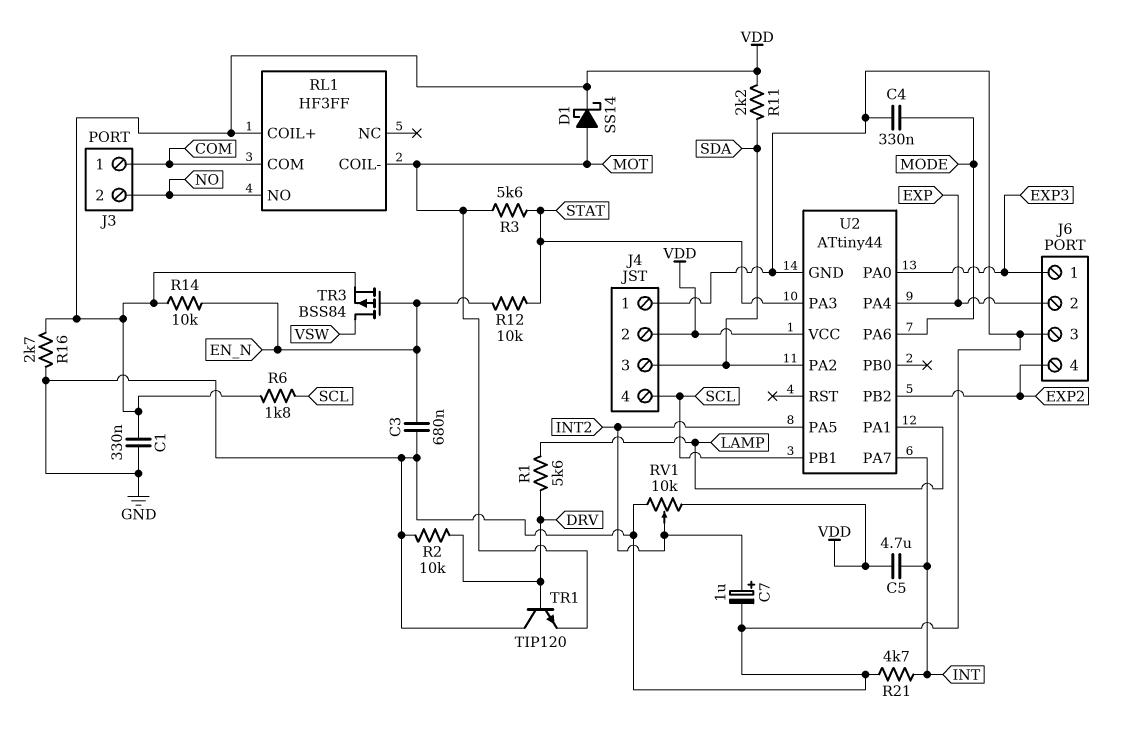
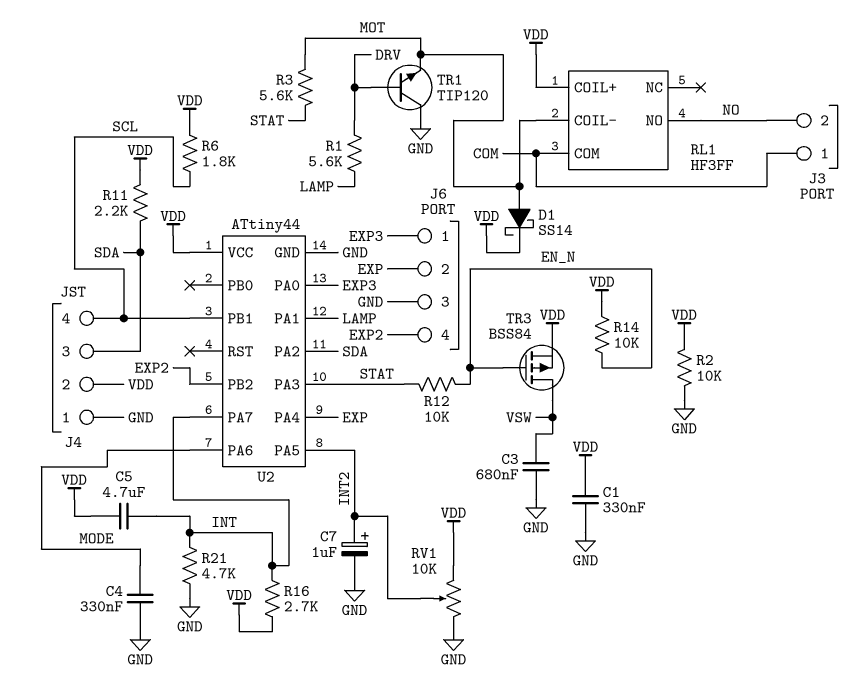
C3: 680nF (EN_N, GND) -> 680nF (GND, VSW)
R2: 10k (DRV, GND) -> 10k (GND, VDD)
R16: 2.7k (GND, VDD) -> 2.7k (INT, VDD)

